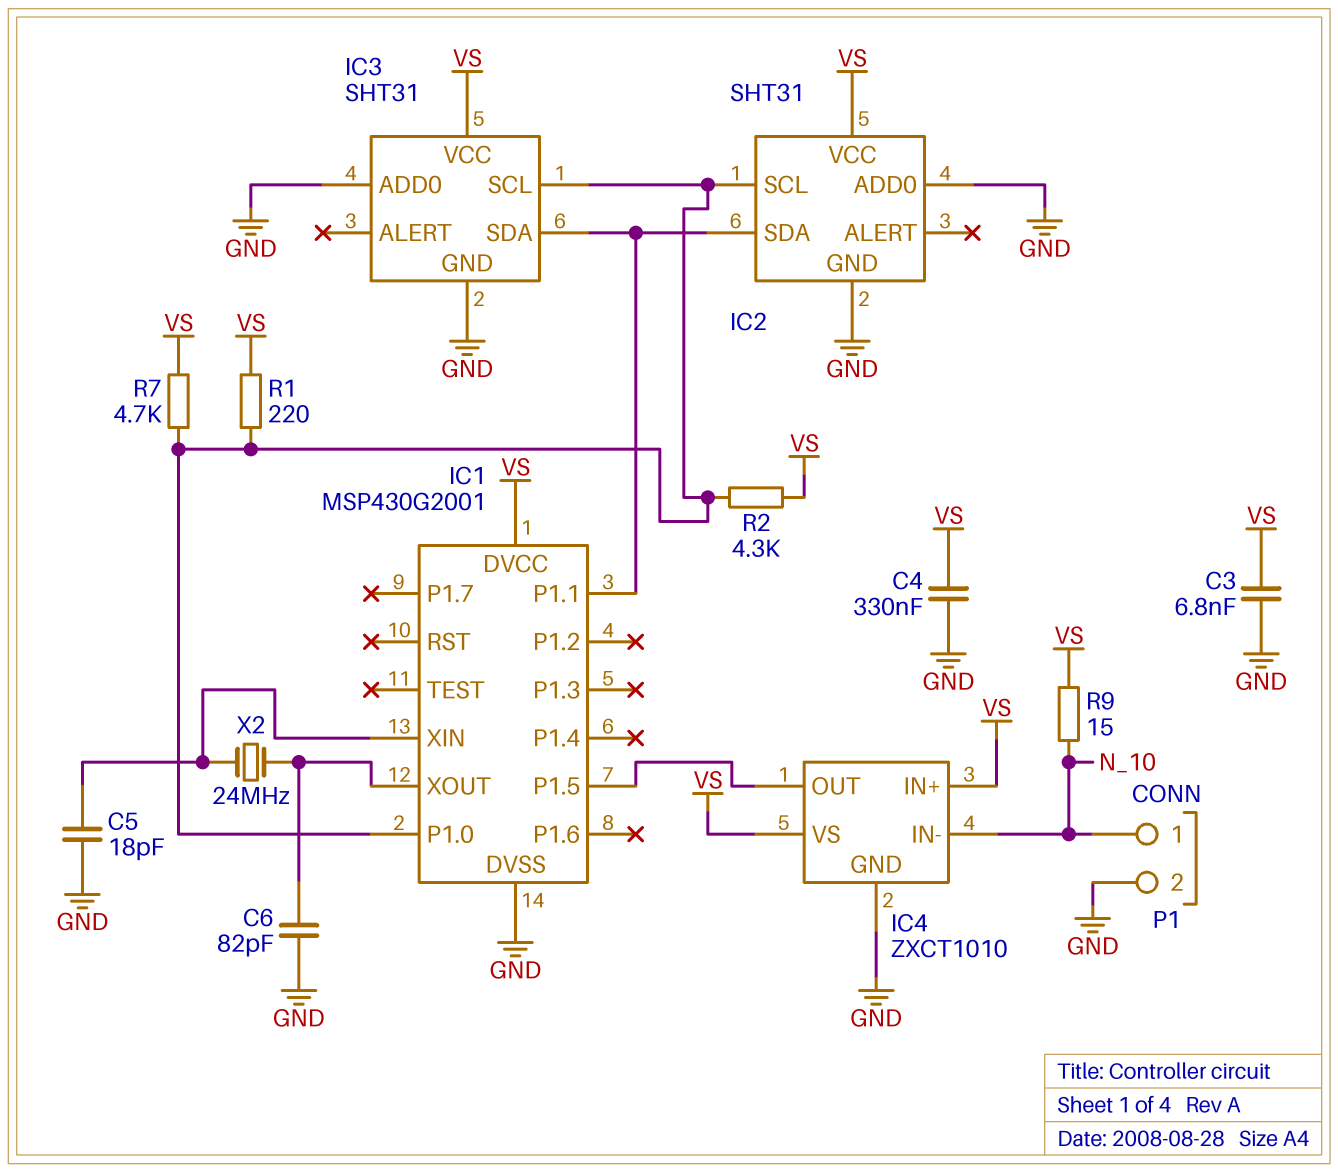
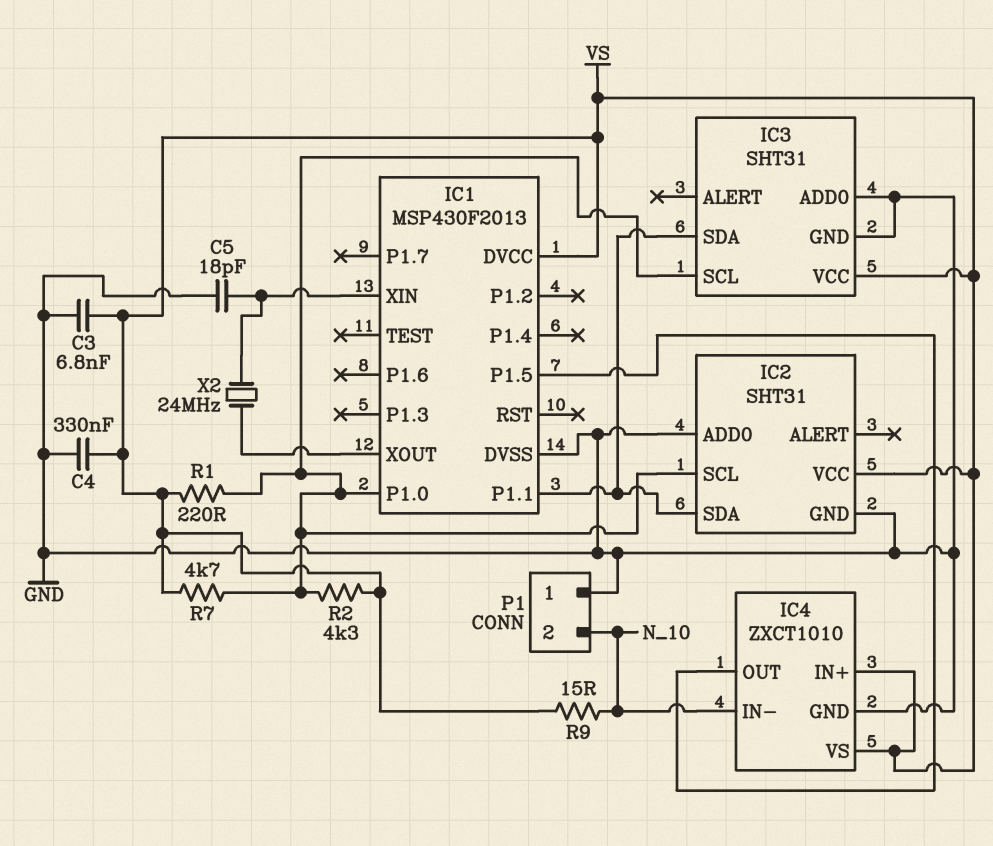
C6: 82pF (GND, IC1/XOUT) -> none
IC1: MSP430G2001 -> MSP430F2013
P1 pin 1: N_10 -> GND
P1 pin 2: GND -> N_10

